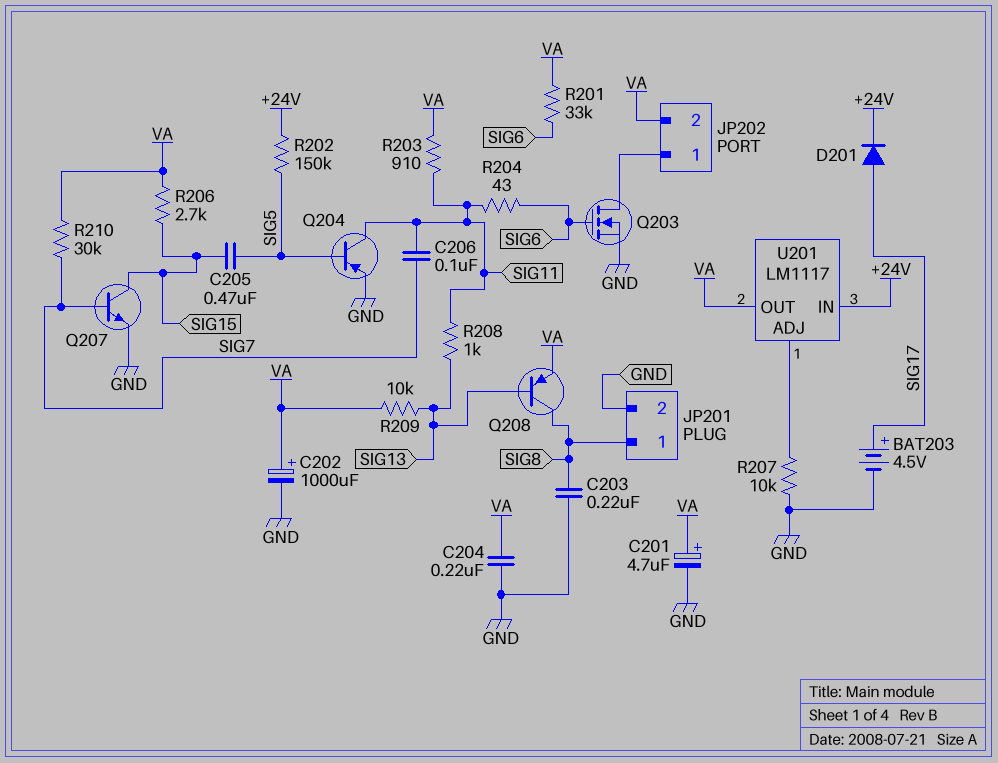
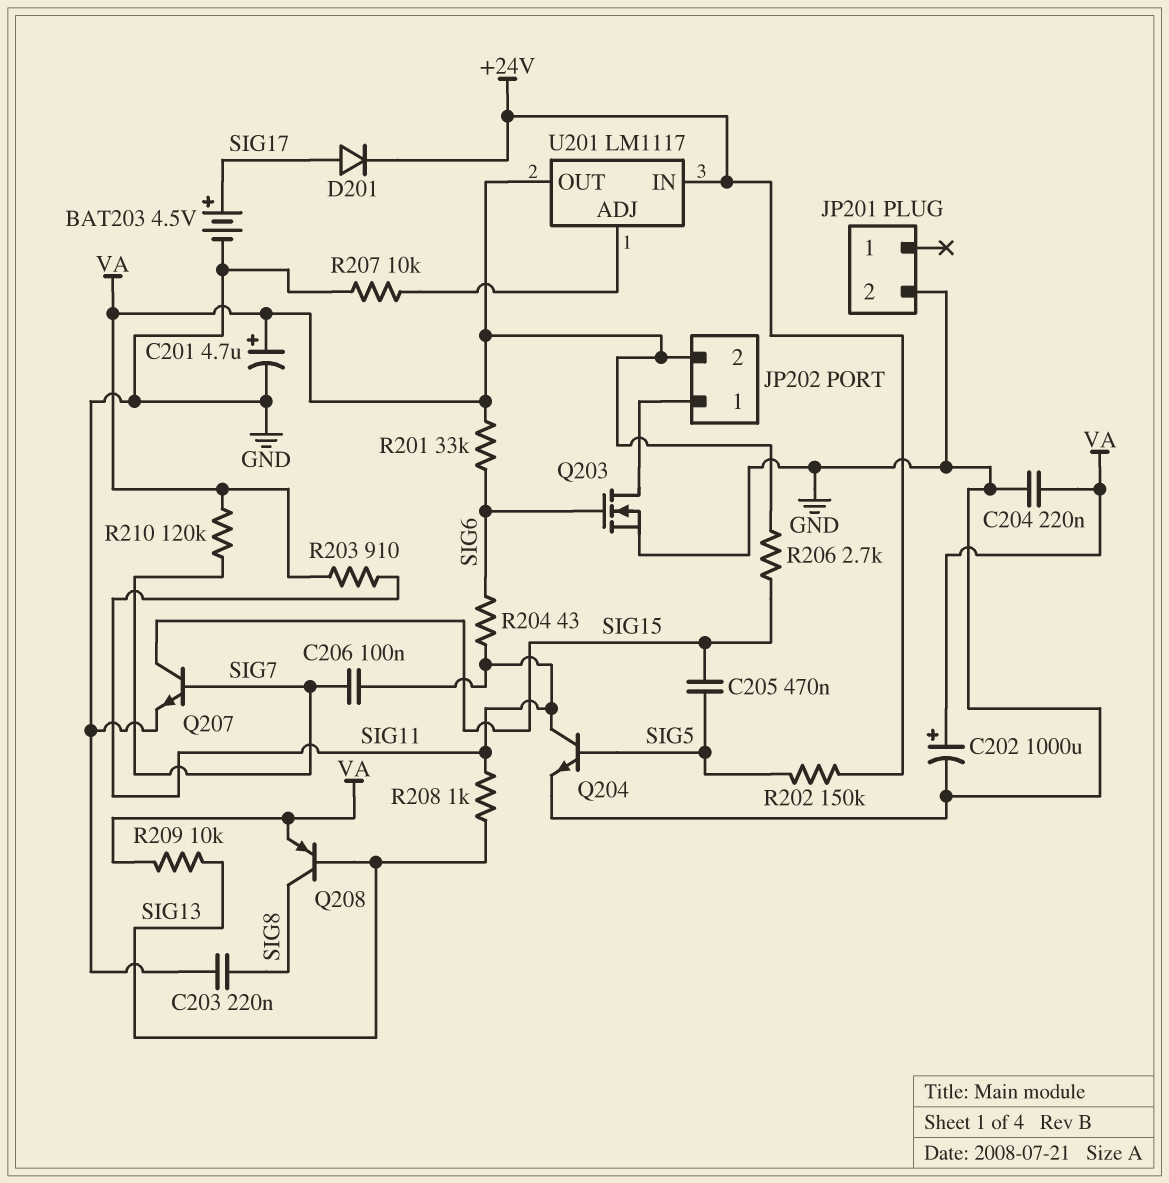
JP201 pin 1: SIG8 -> none
Q204: PNP (B SIG5, C SIG11, E GND) -> NPN (B SIG5, C SIG11, E GND)
R210: 30k (SIG7, VA) -> 120k (SIG7, VA)

